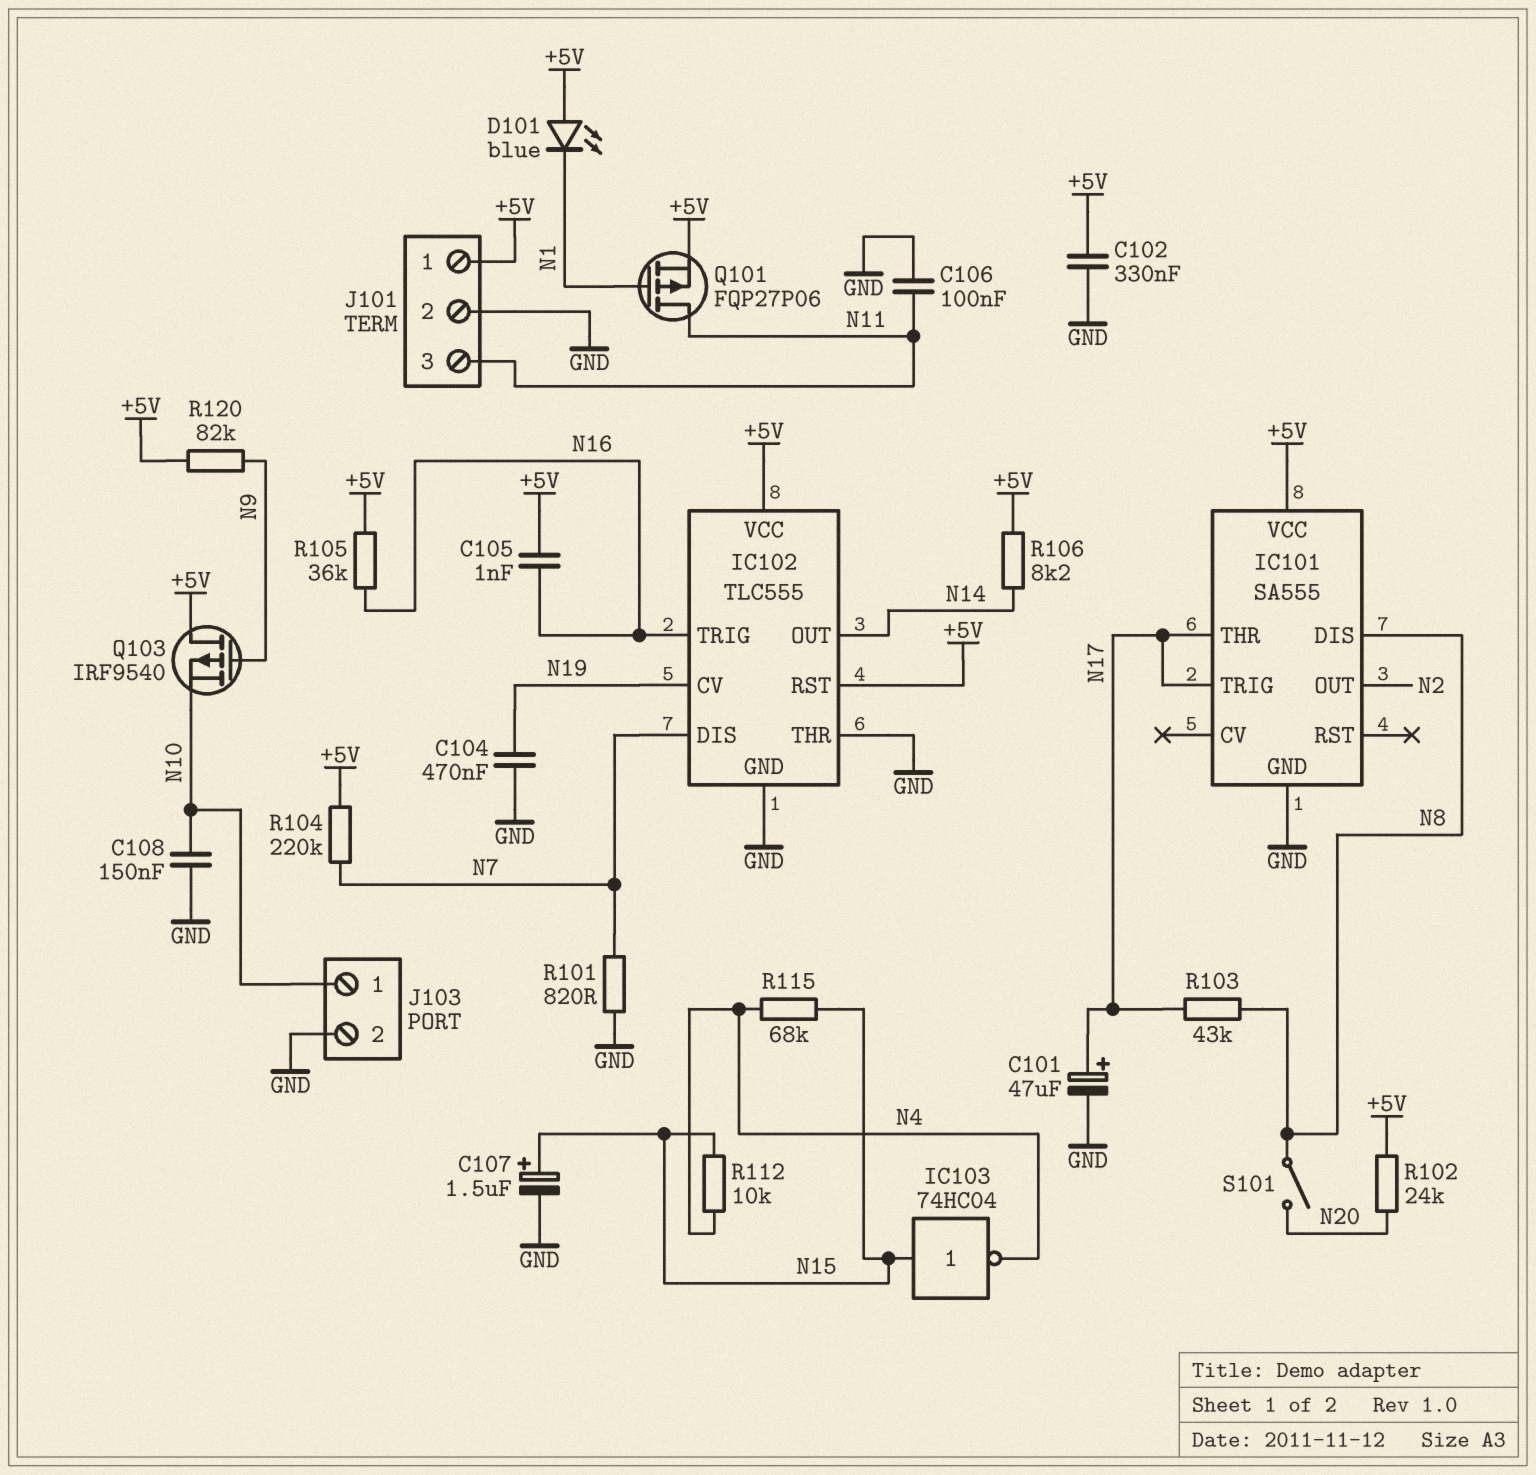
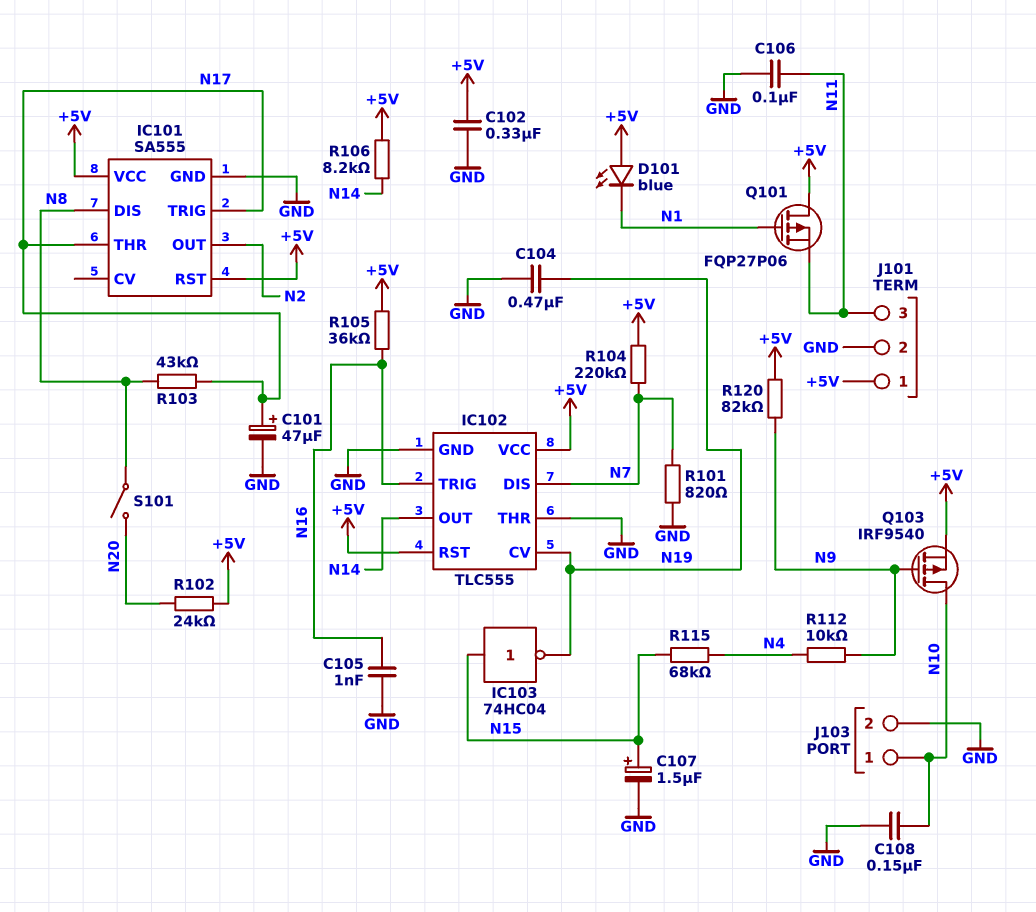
C105: 1nF (+5V, N16) -> 1nF (GND, N16)
IC101 pin RST: none -> +5V
IC103: NOT 74HC04 (in N15, out N4) -> NOT 74HC04 (in N15, out N19)
Q101: PMOS FQP27P06 (G N1, D N11, S +5V) -> PMOS FQP27P06 (G N1, D +5V, S N11)
Q103: PMOS IRF9540 (G N9, D +5V, S N10) -> PMOS IRF9540 (G N9, D N10, S +5V)
R112: 10k (N4, N15) -> 10k (N4, N9)

